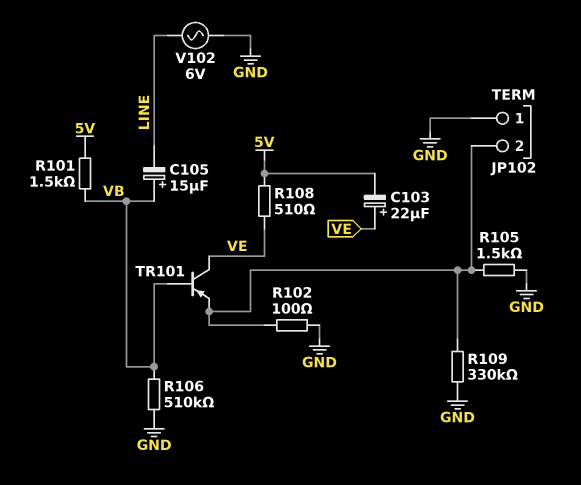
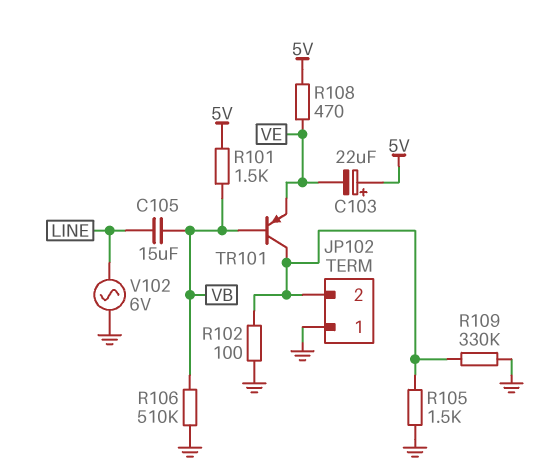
C103: 22uF (plus VE, minus 5V) -> 22uF (plus 5V, minus VE)
C105: 15uF (plus VB, minus LINE) -> 15uF (LINE, VB)
R108: 510 (5V, VE) -> 470 (5V, VE)
TR101: PNP (B VB, C VE, E JP102/2) -> PNP (B VB, C JP102/2, E VE)

